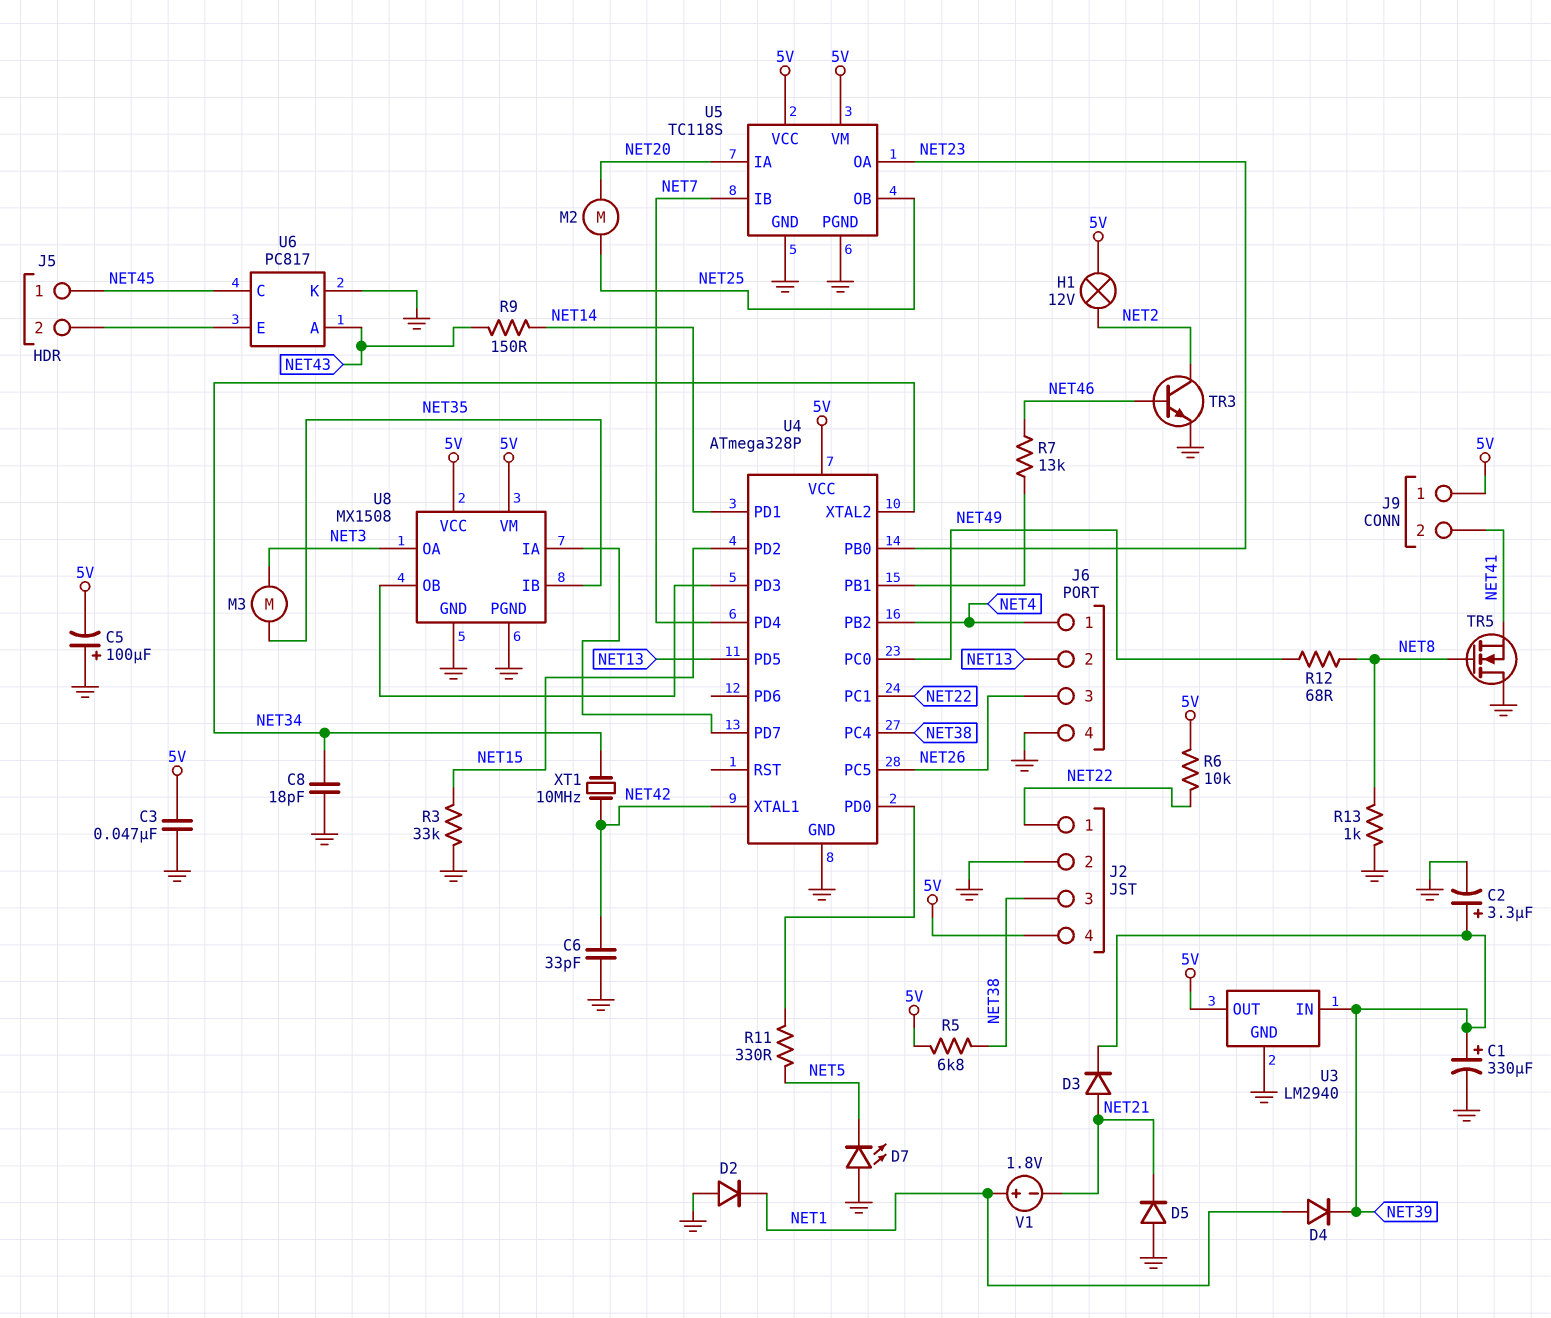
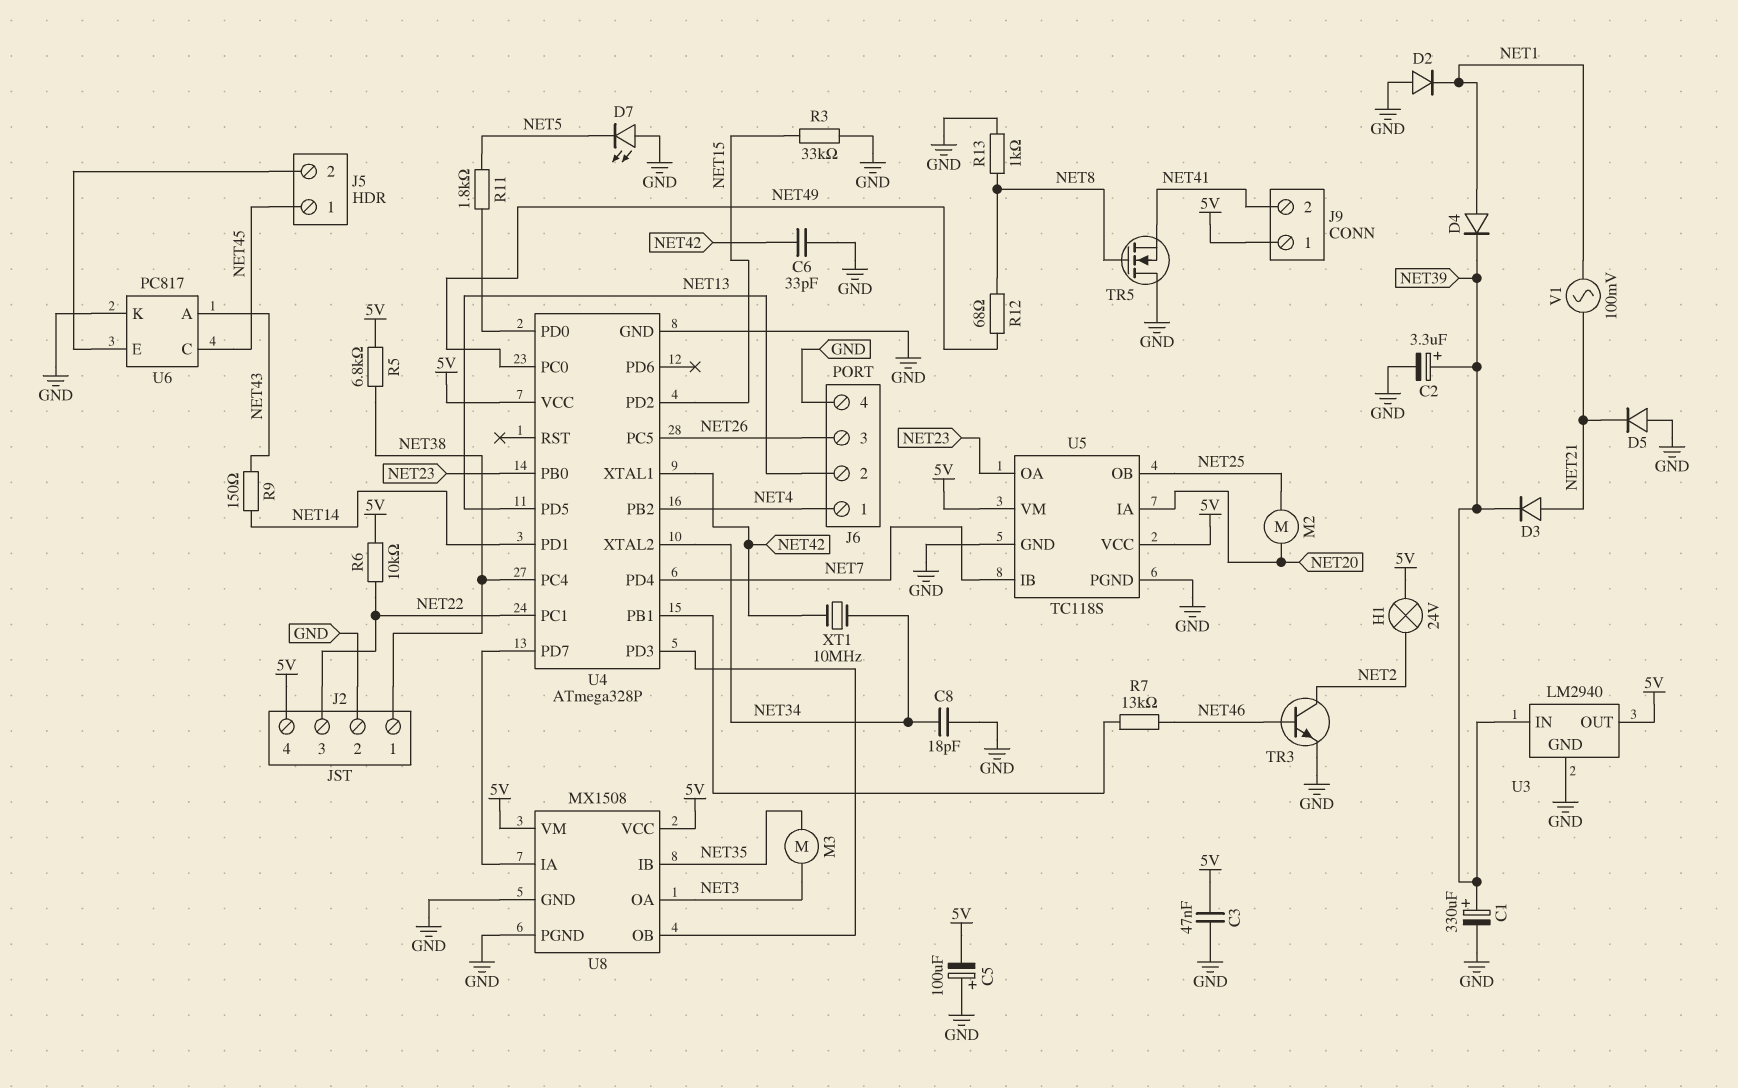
H1: lamp 12V (5V, NET2) -> lamp 24V (5V, NET2)
J2 pin 1: NET22 -> NET38
J2 pin 3: NET38 -> NET22
R11: 330 (NET5, U4/PD0) -> 1.8k (NET5, U4/PD0)
V1: 1.8V (plus NET1, minus NET21) -> AC 100mV (NET1, NET21)

